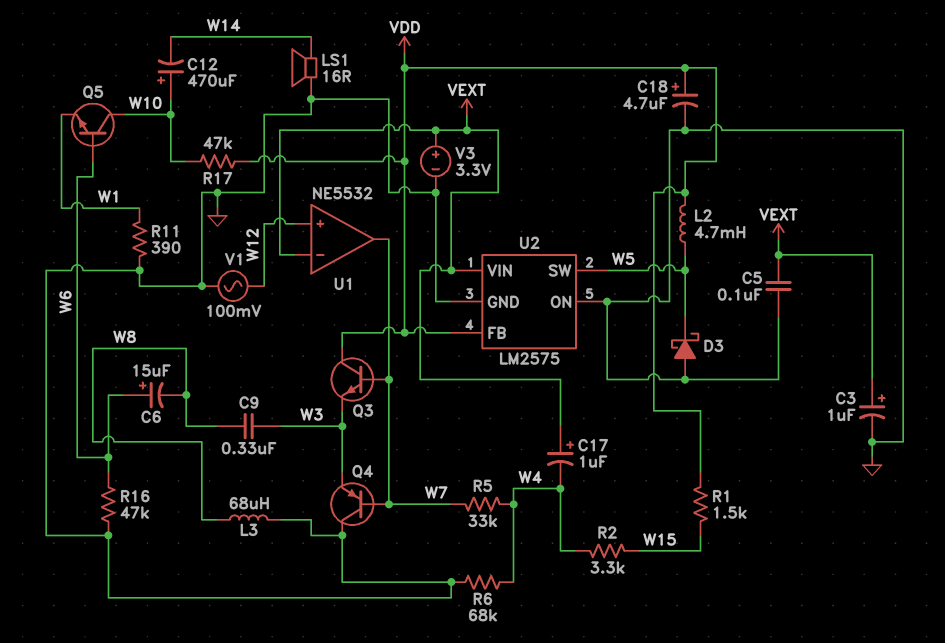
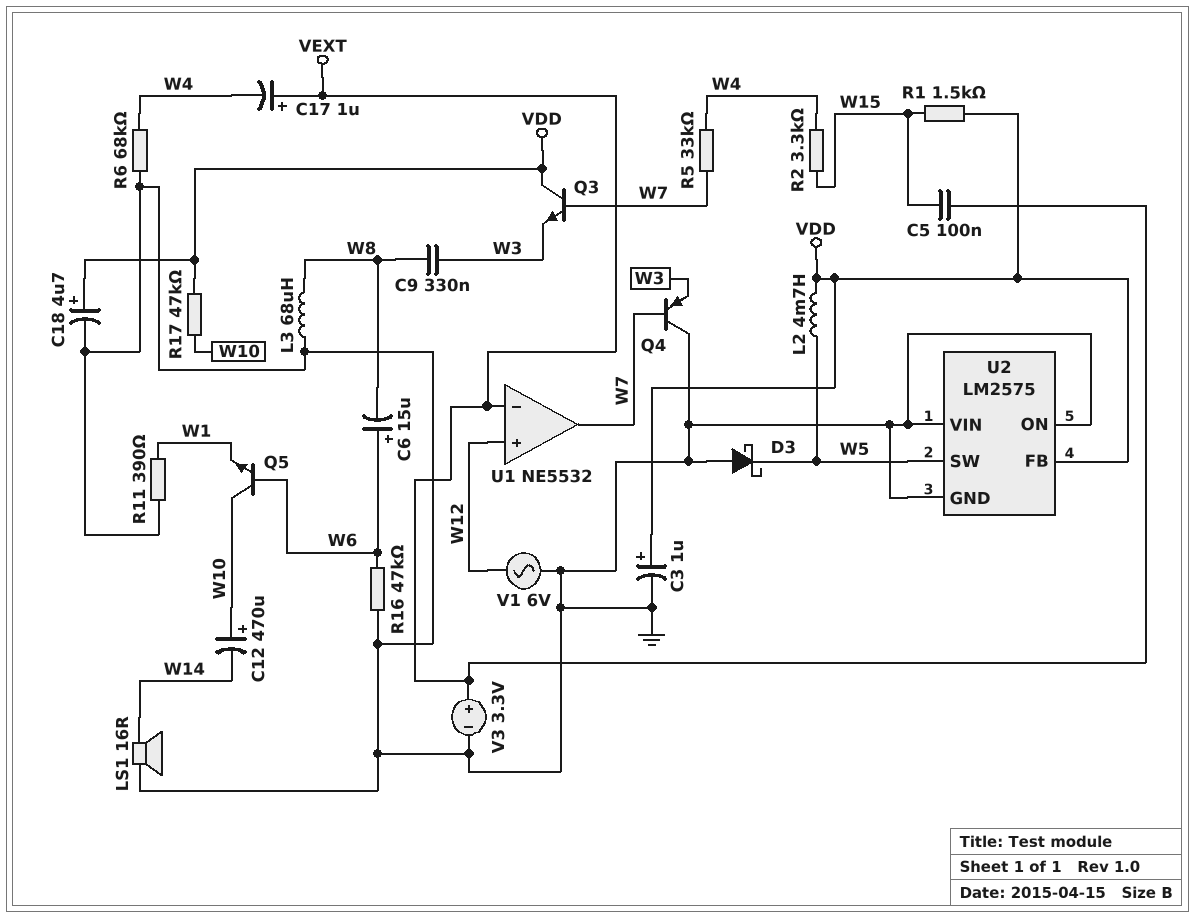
C3: 1uF (plus VEXT, minus GND) -> 1uF (plus VDD, minus GND)
C5: 100nF (GND, VEXT) -> 100nF (VEXT, W15)
U2 pin VIN: VEXT -> GND
V1: AC 100mV (GND, W12) -> AC 6V (GND, W12)

